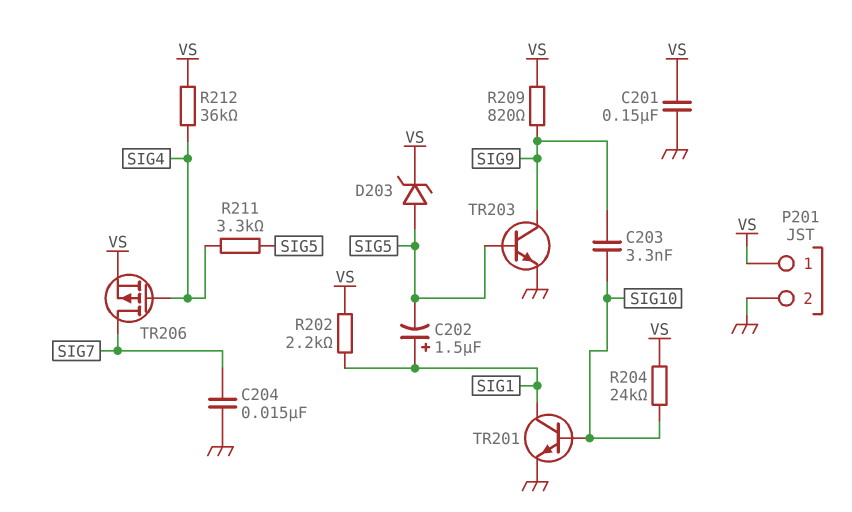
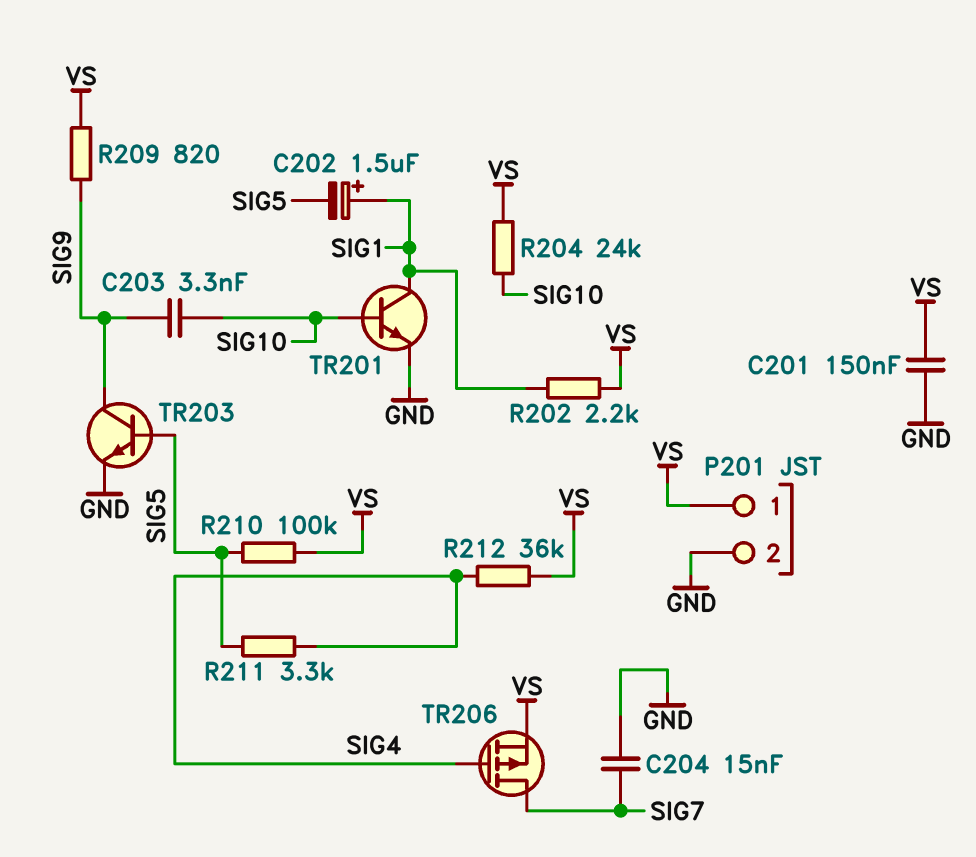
D203: zener (A SIG5, K VS) -> none
R210: none -> 100k (SIG5, VS)

